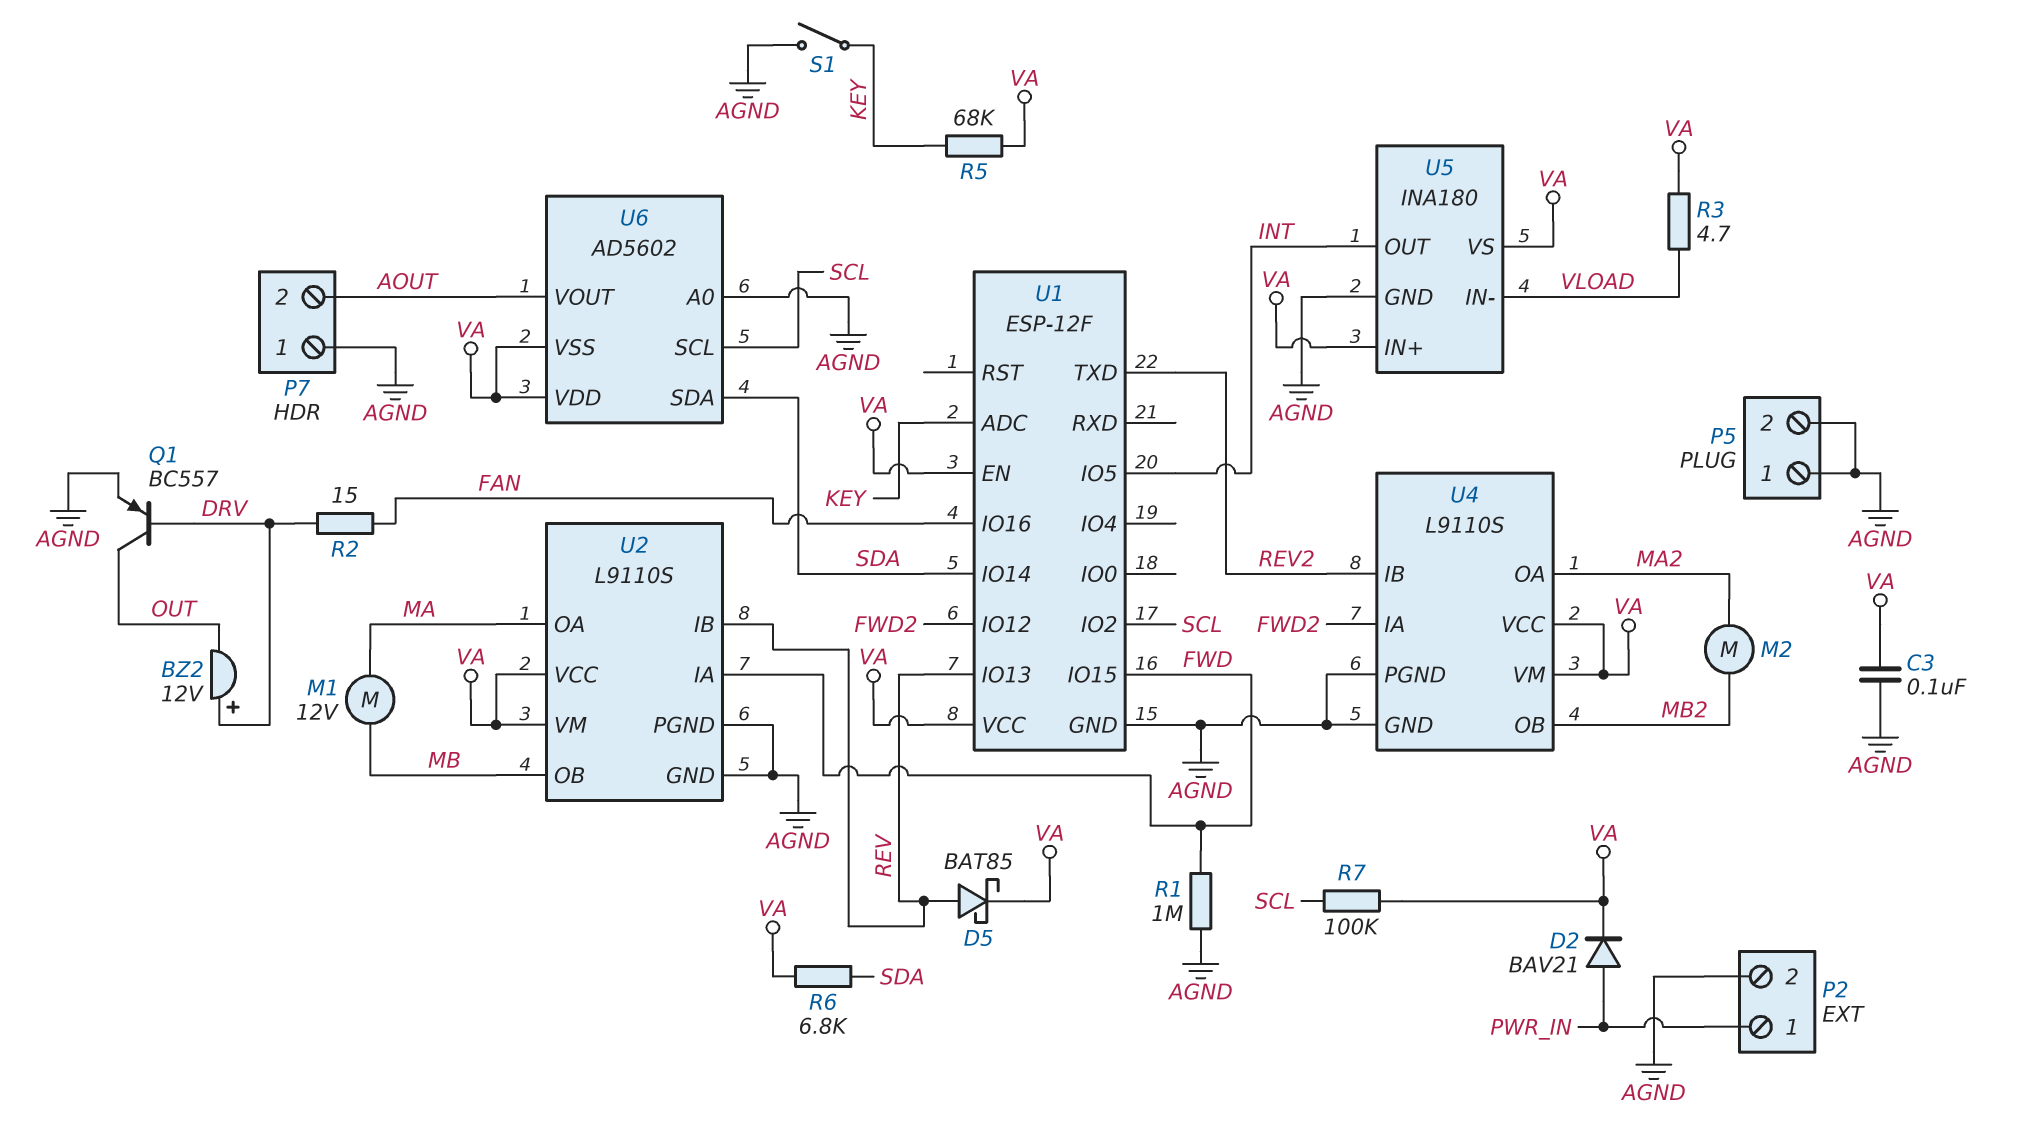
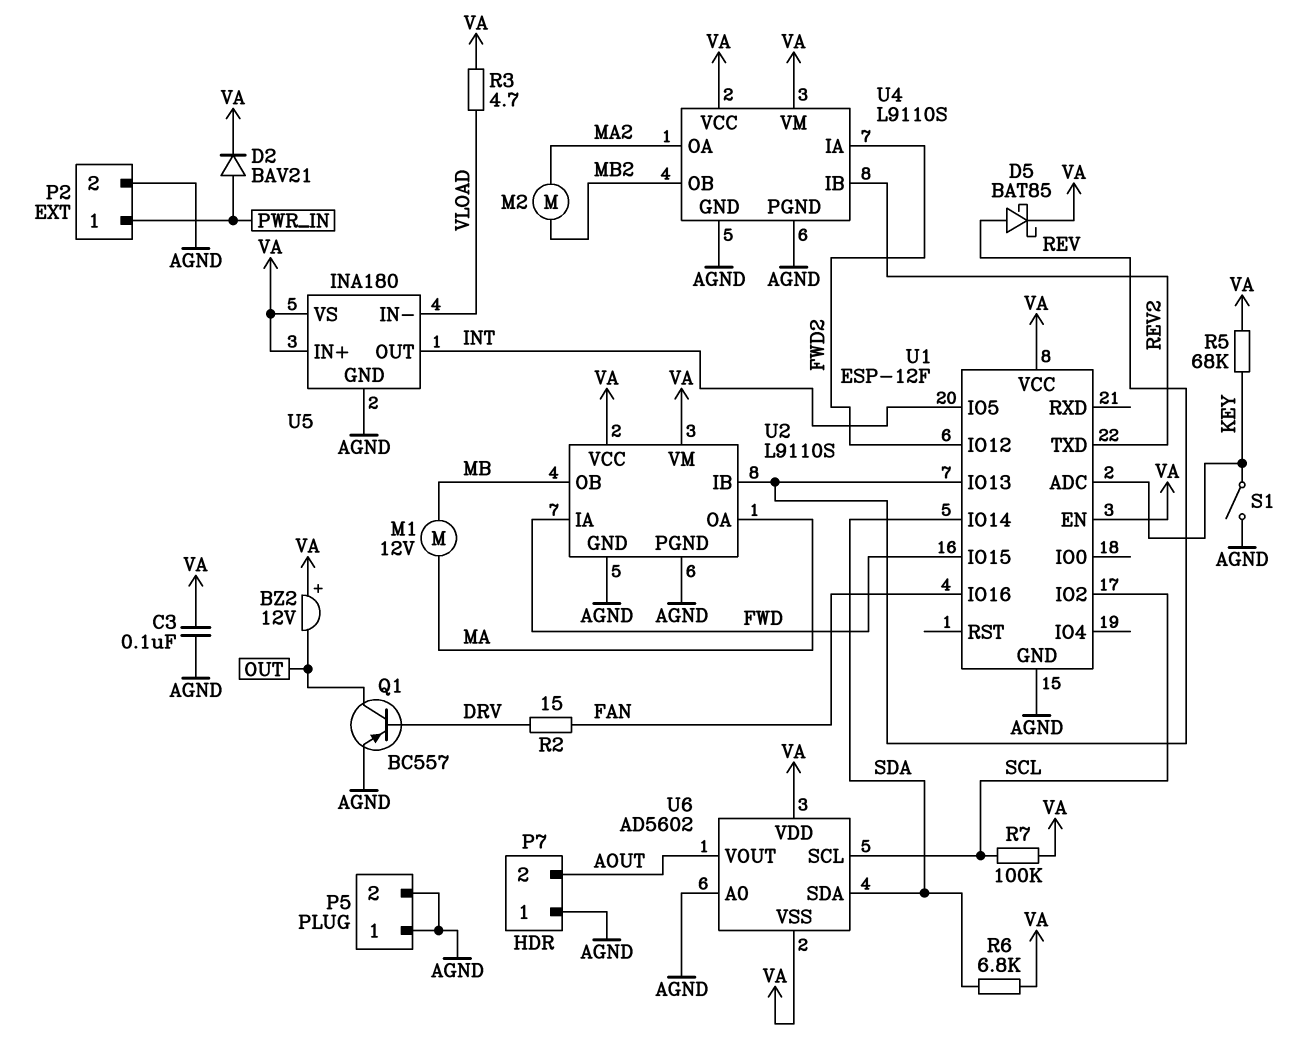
BZ2: buzzer 12V (plus DRV, minus OUT) -> buzzer 12V (plus VA, minus OUT)
R1: 1M (AGND, FWD) -> none

